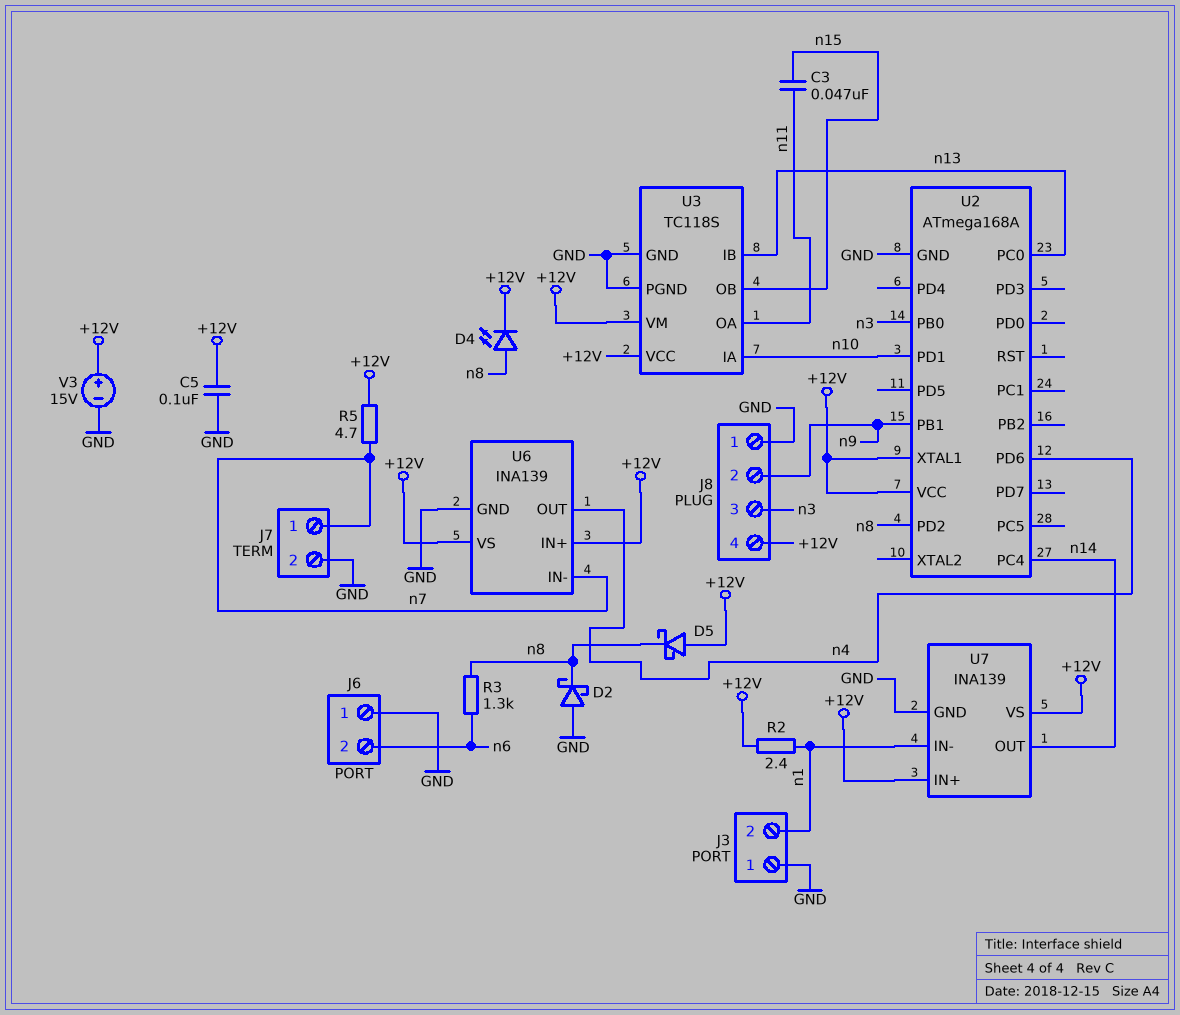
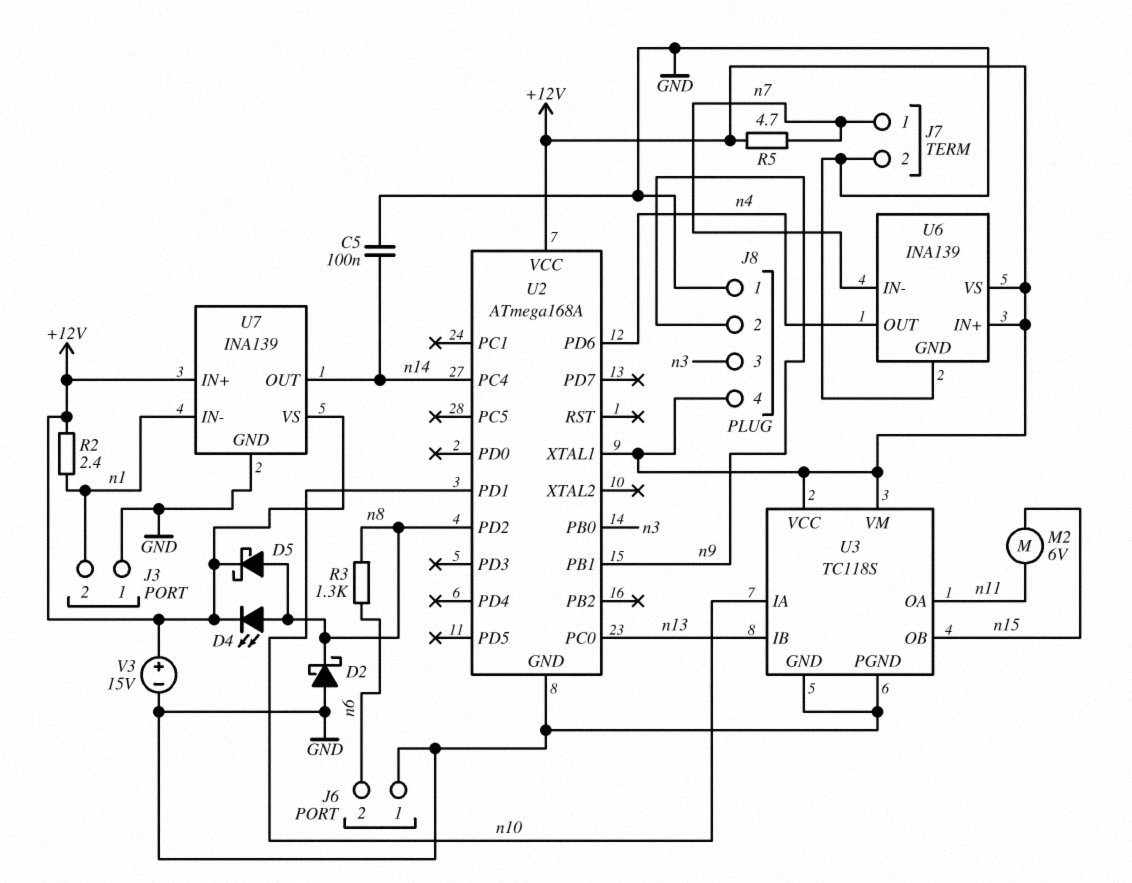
C3: 47nF (n11, n15) -> none
C5: 100nF (+12V, GND) -> 100nF (GND, n14)
D5: schottky (A +12V, K n8) -> schottky (A n8, K +12V)
M2: none -> motor 6V (n11, n15)

